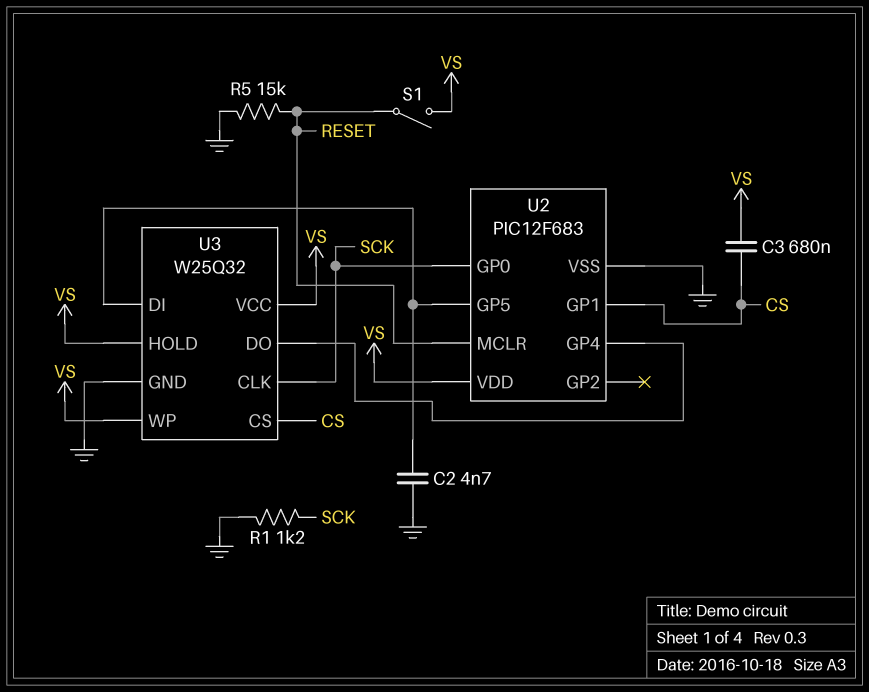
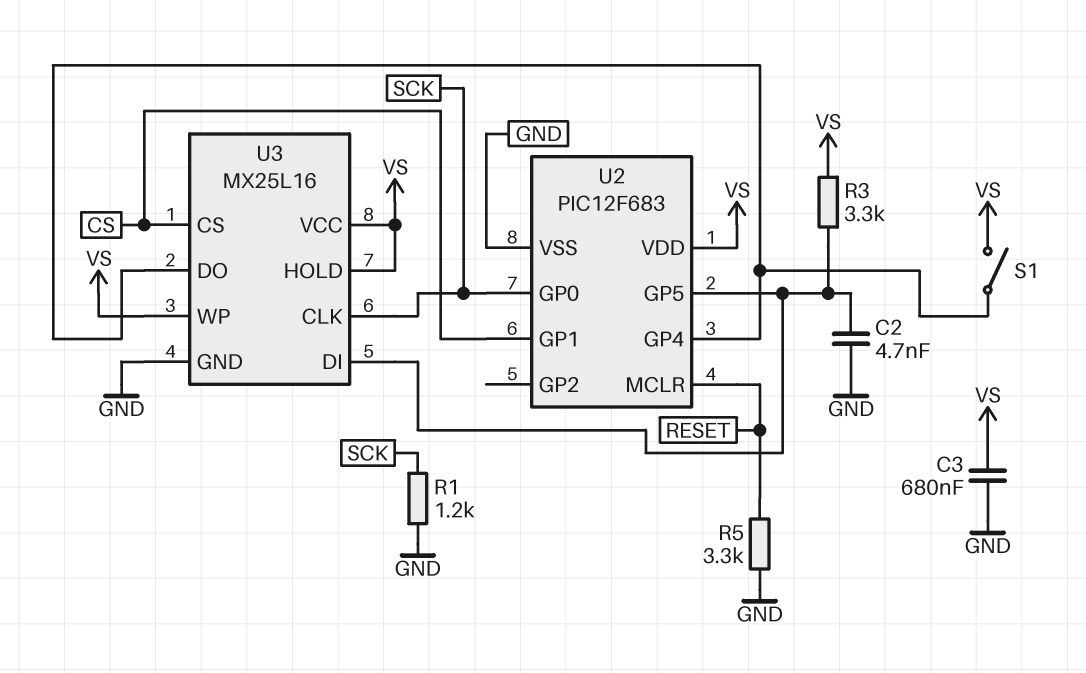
C3: 680nF (CS, VS) -> 680nF (GND, VS)
R3: none -> 3.3k (U2/GP5, VS)
R5: 15k (GND, RESET) -> 3.3k (GND, RESET)
S1: switch (RESET, VS) -> switch (U2/GP4, VS)
U3: W25Q32 -> MX25L16

